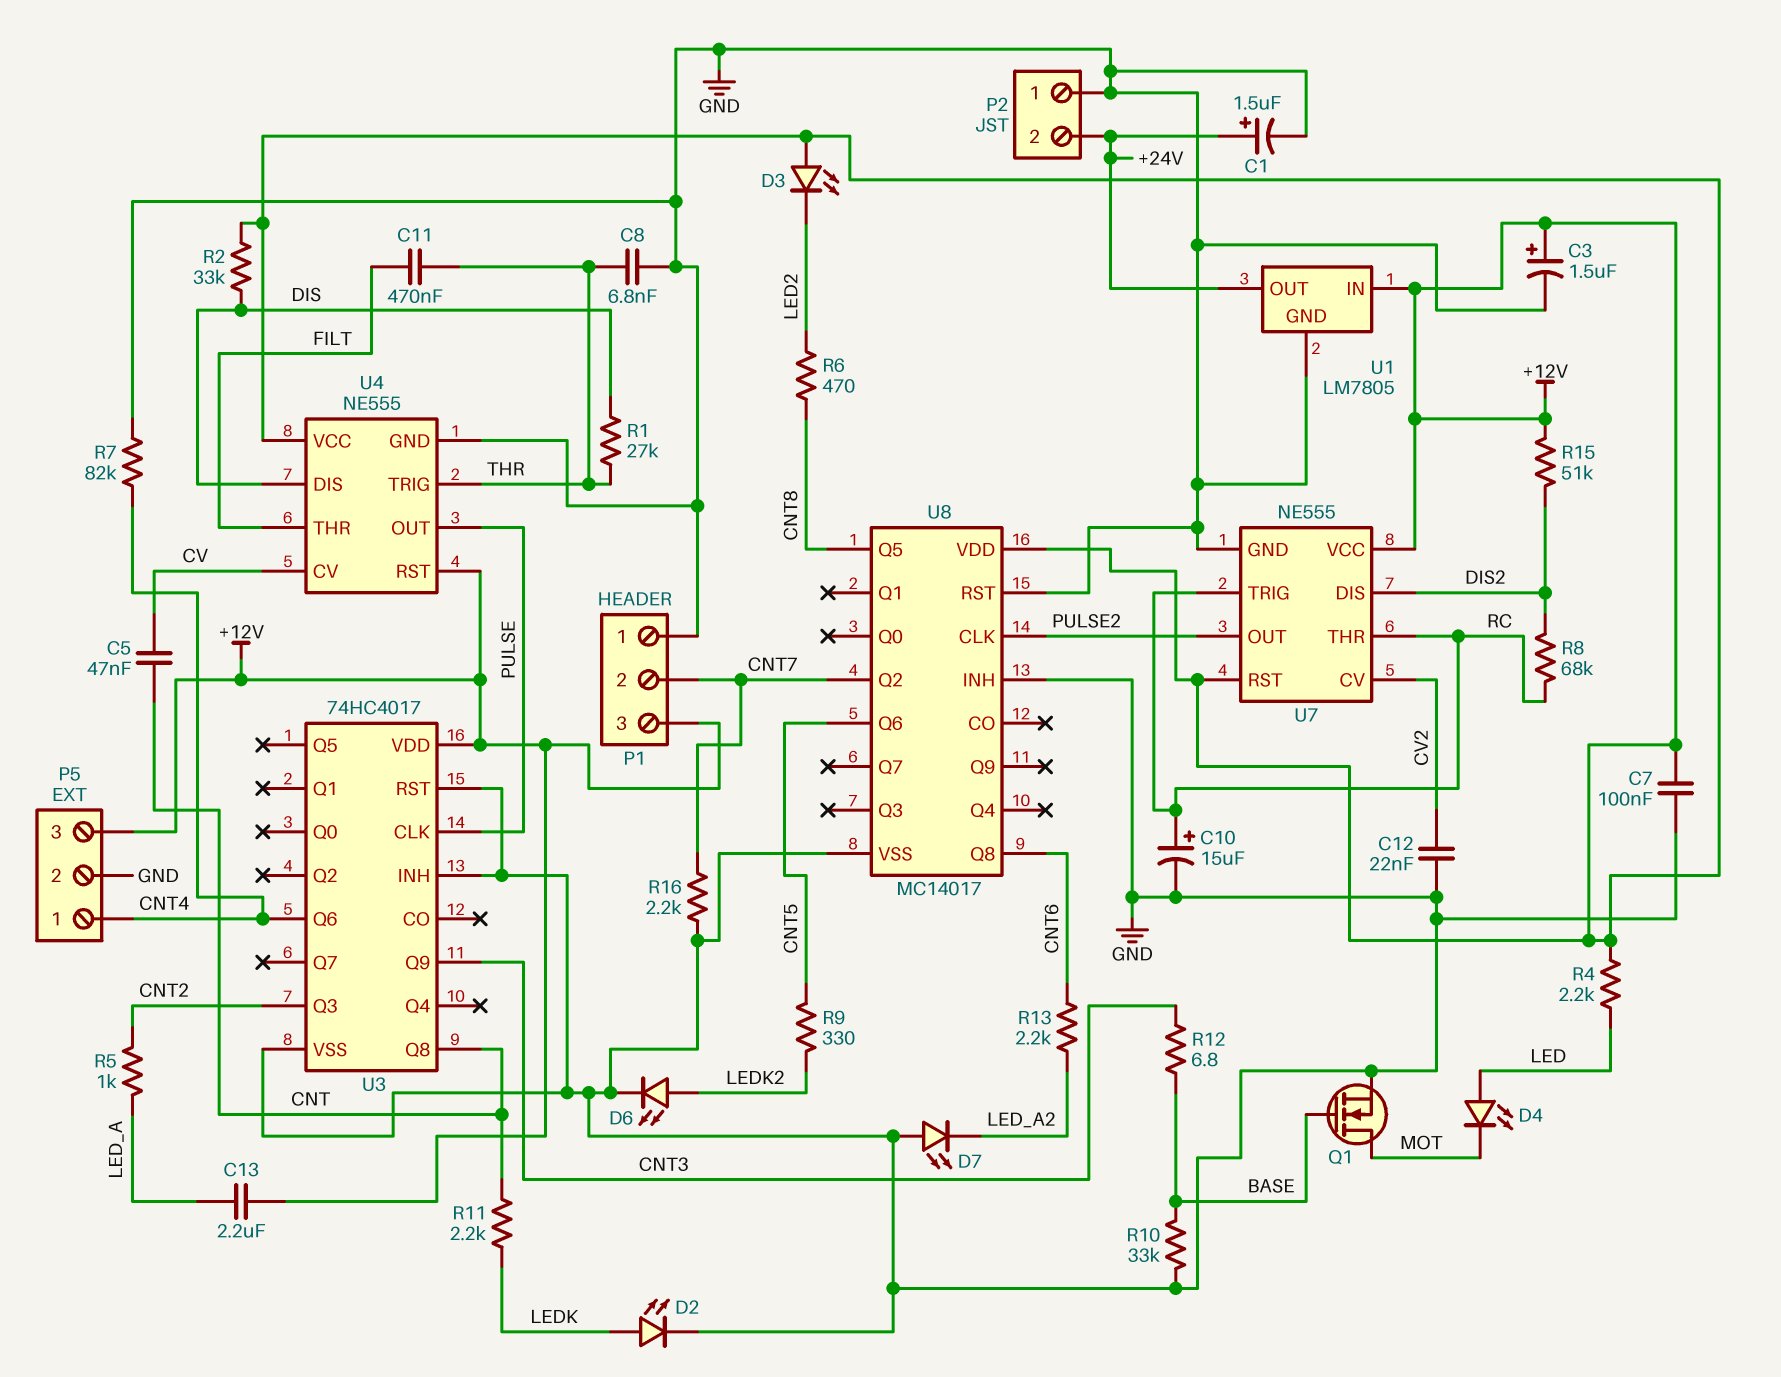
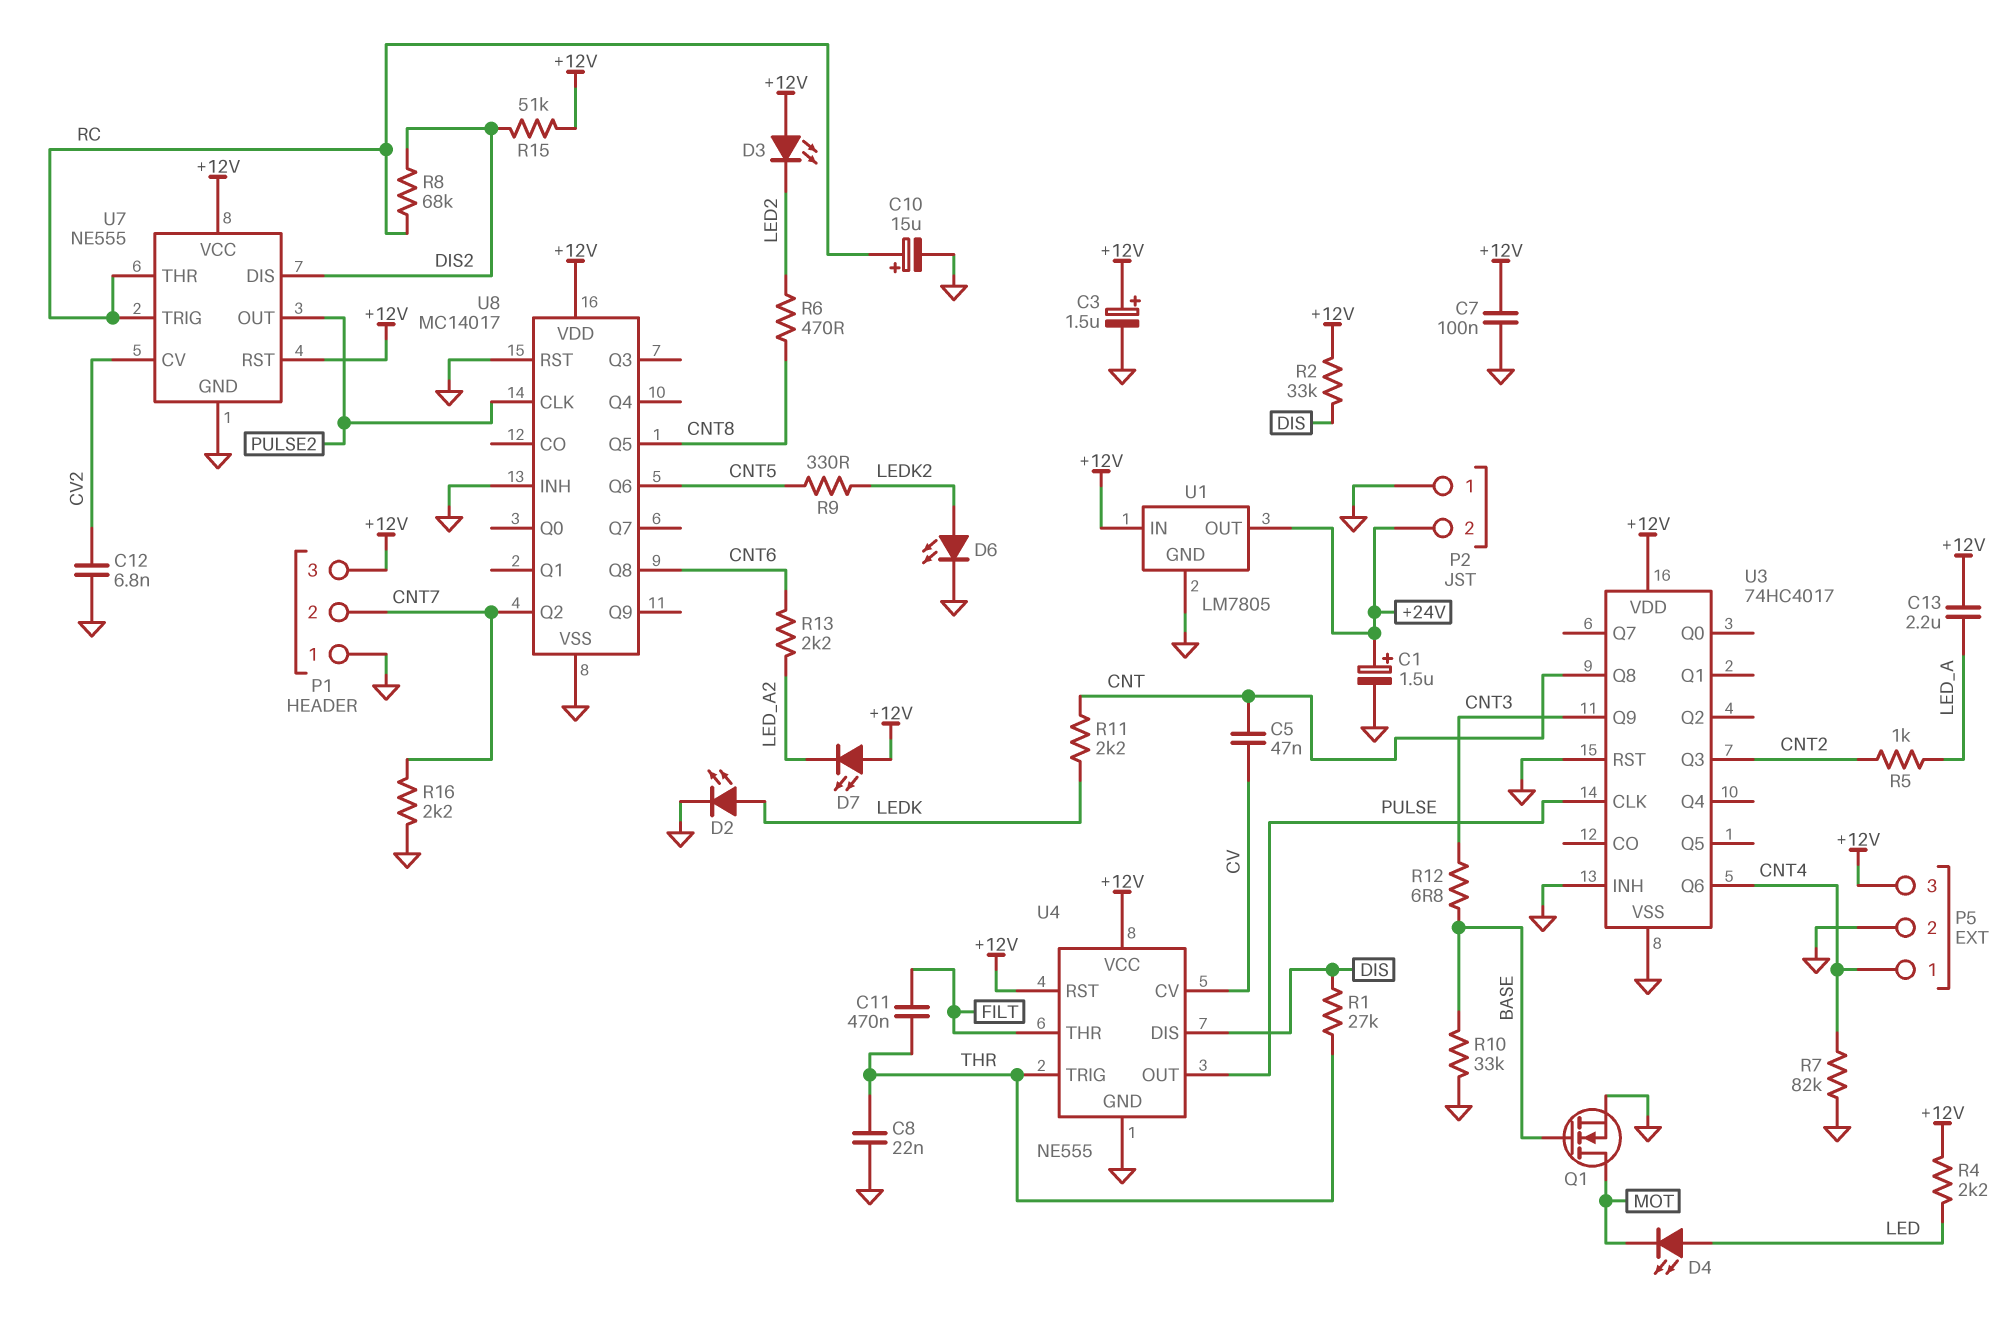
C8: 6.8nF (GND, THR) -> 22nF (GND, THR)
C12: 22nF (CV2, GND) -> 6.8nF (CV2, GND)
D7: LED (A GND, K LED_A2) -> LED (A +12V, K LED_A2)

